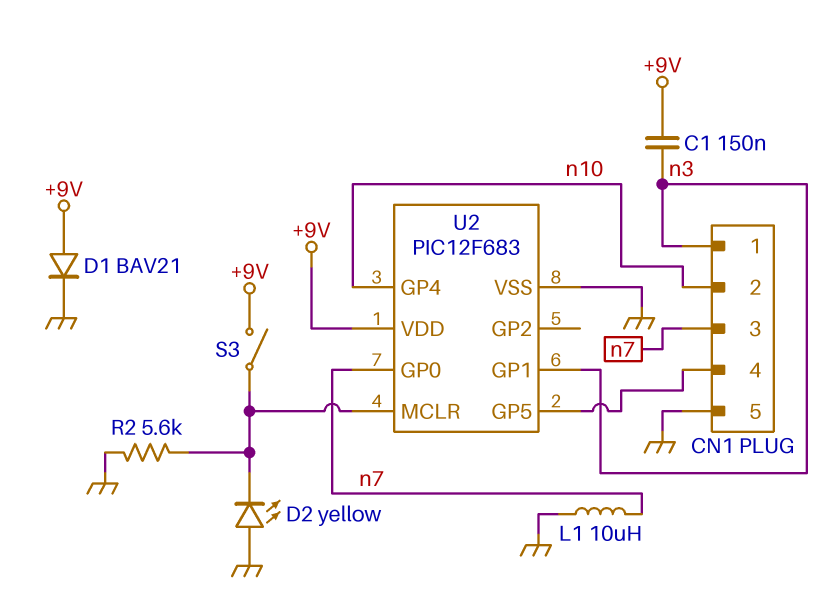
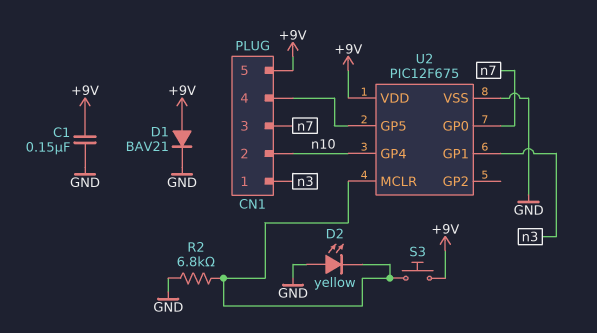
C1: 150nF (+9V, n3) -> 150nF (+9V, GND)
CN1 pin 5: GND -> +9V
L1: 10uH (GND, n7) -> none
R2: 5.6k (GND, U2/MCLR) -> 6.8k (GND, U2/MCLR)
S3: switch (+9V, U2/MCLR) -> button (+9V, U2/MCLR)
U2: PIC12F683 -> PIC12F675

